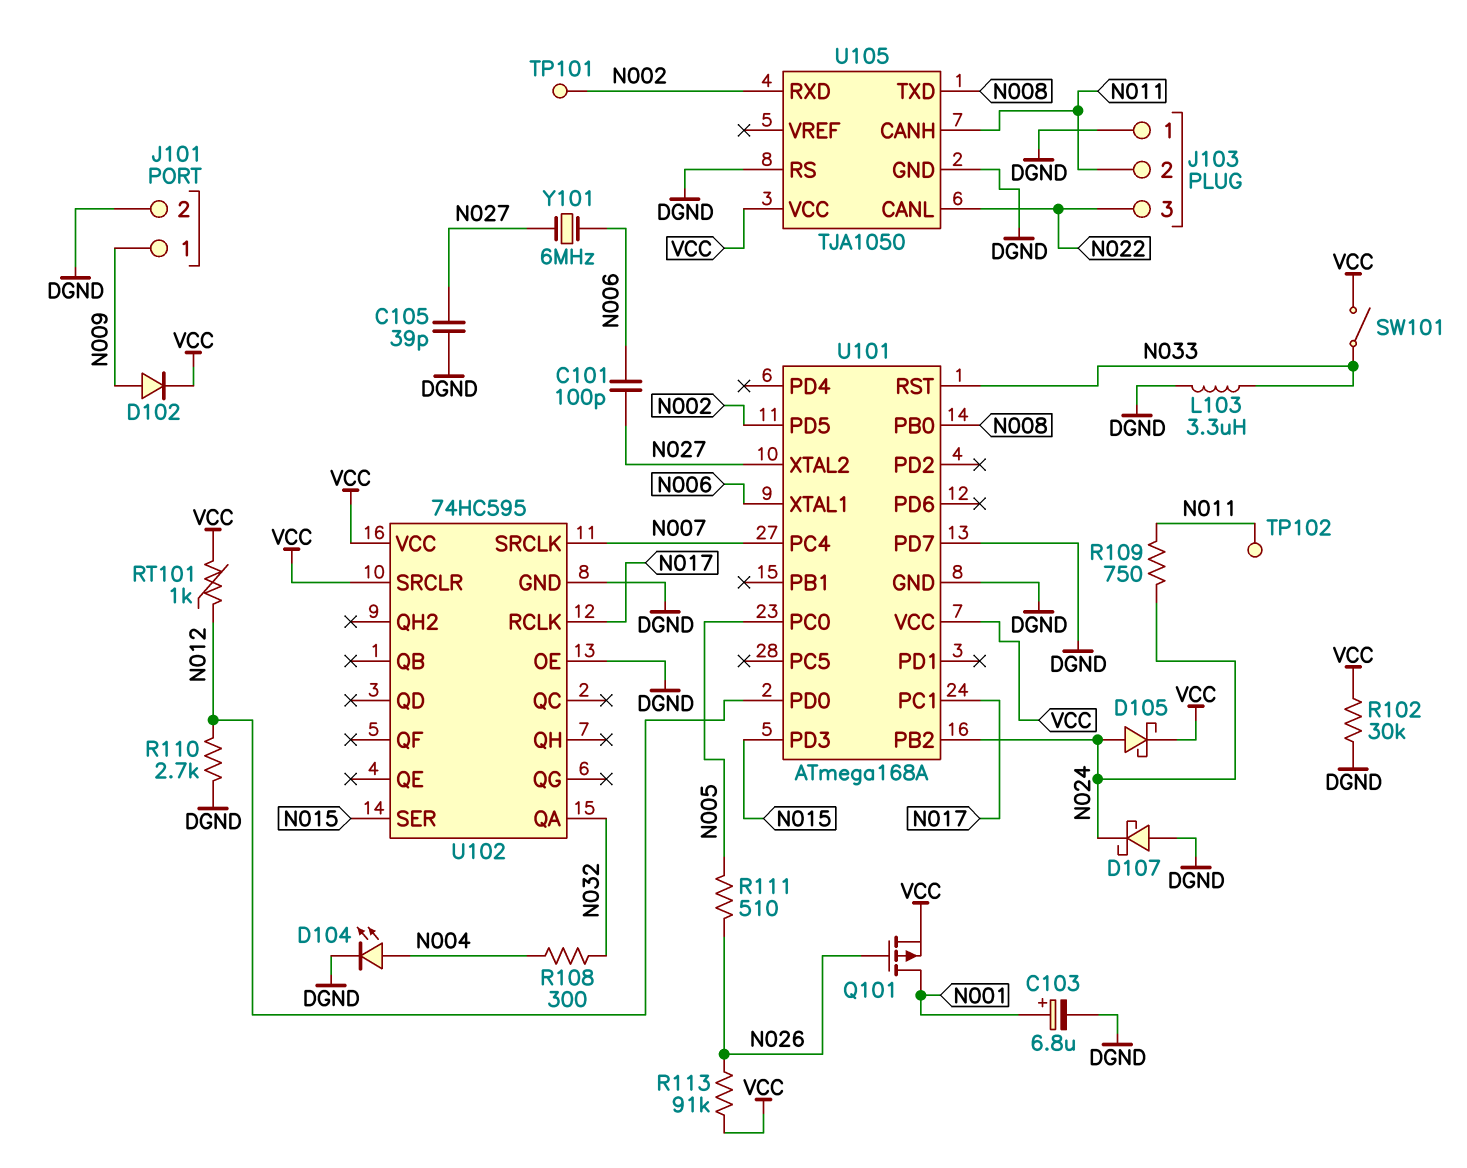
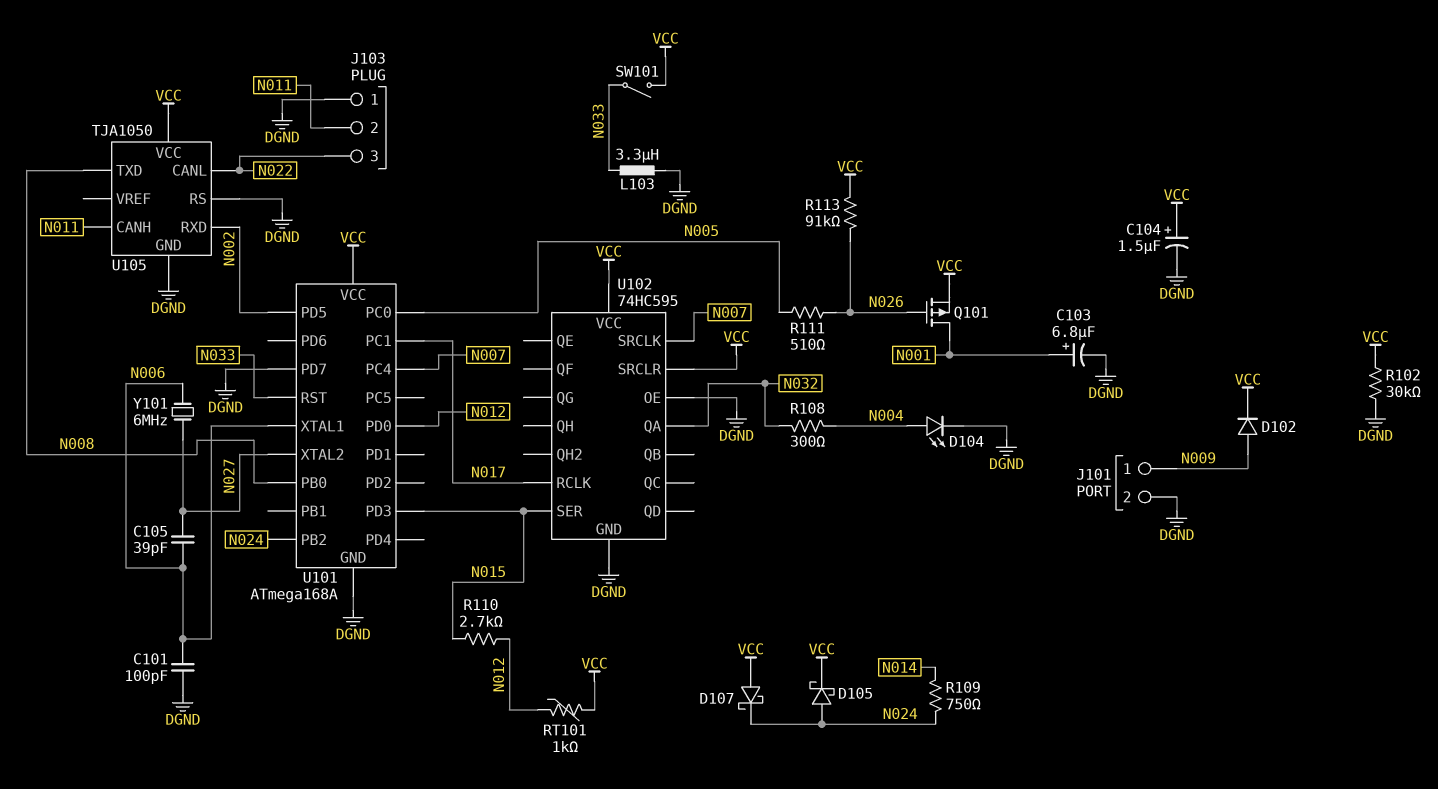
C101: 100pF (N006, N027) -> 100pF (DGND, N006)
C104: none -> 1.5uF (plus VCC, minus DGND)
C105: 39pF (DGND, N027) -> 39pF (N006, N027)
D107: schottky (A DGND, K N024) -> schottky (A VCC, K N024)
R109: 750 (N011, N024) -> 750 (N014, N024)
R110: 2.7k (DGND, N012) -> 2.7k (N012, N015)
TP101: test point (N002) -> none
TP102: test point (N011) -> none

